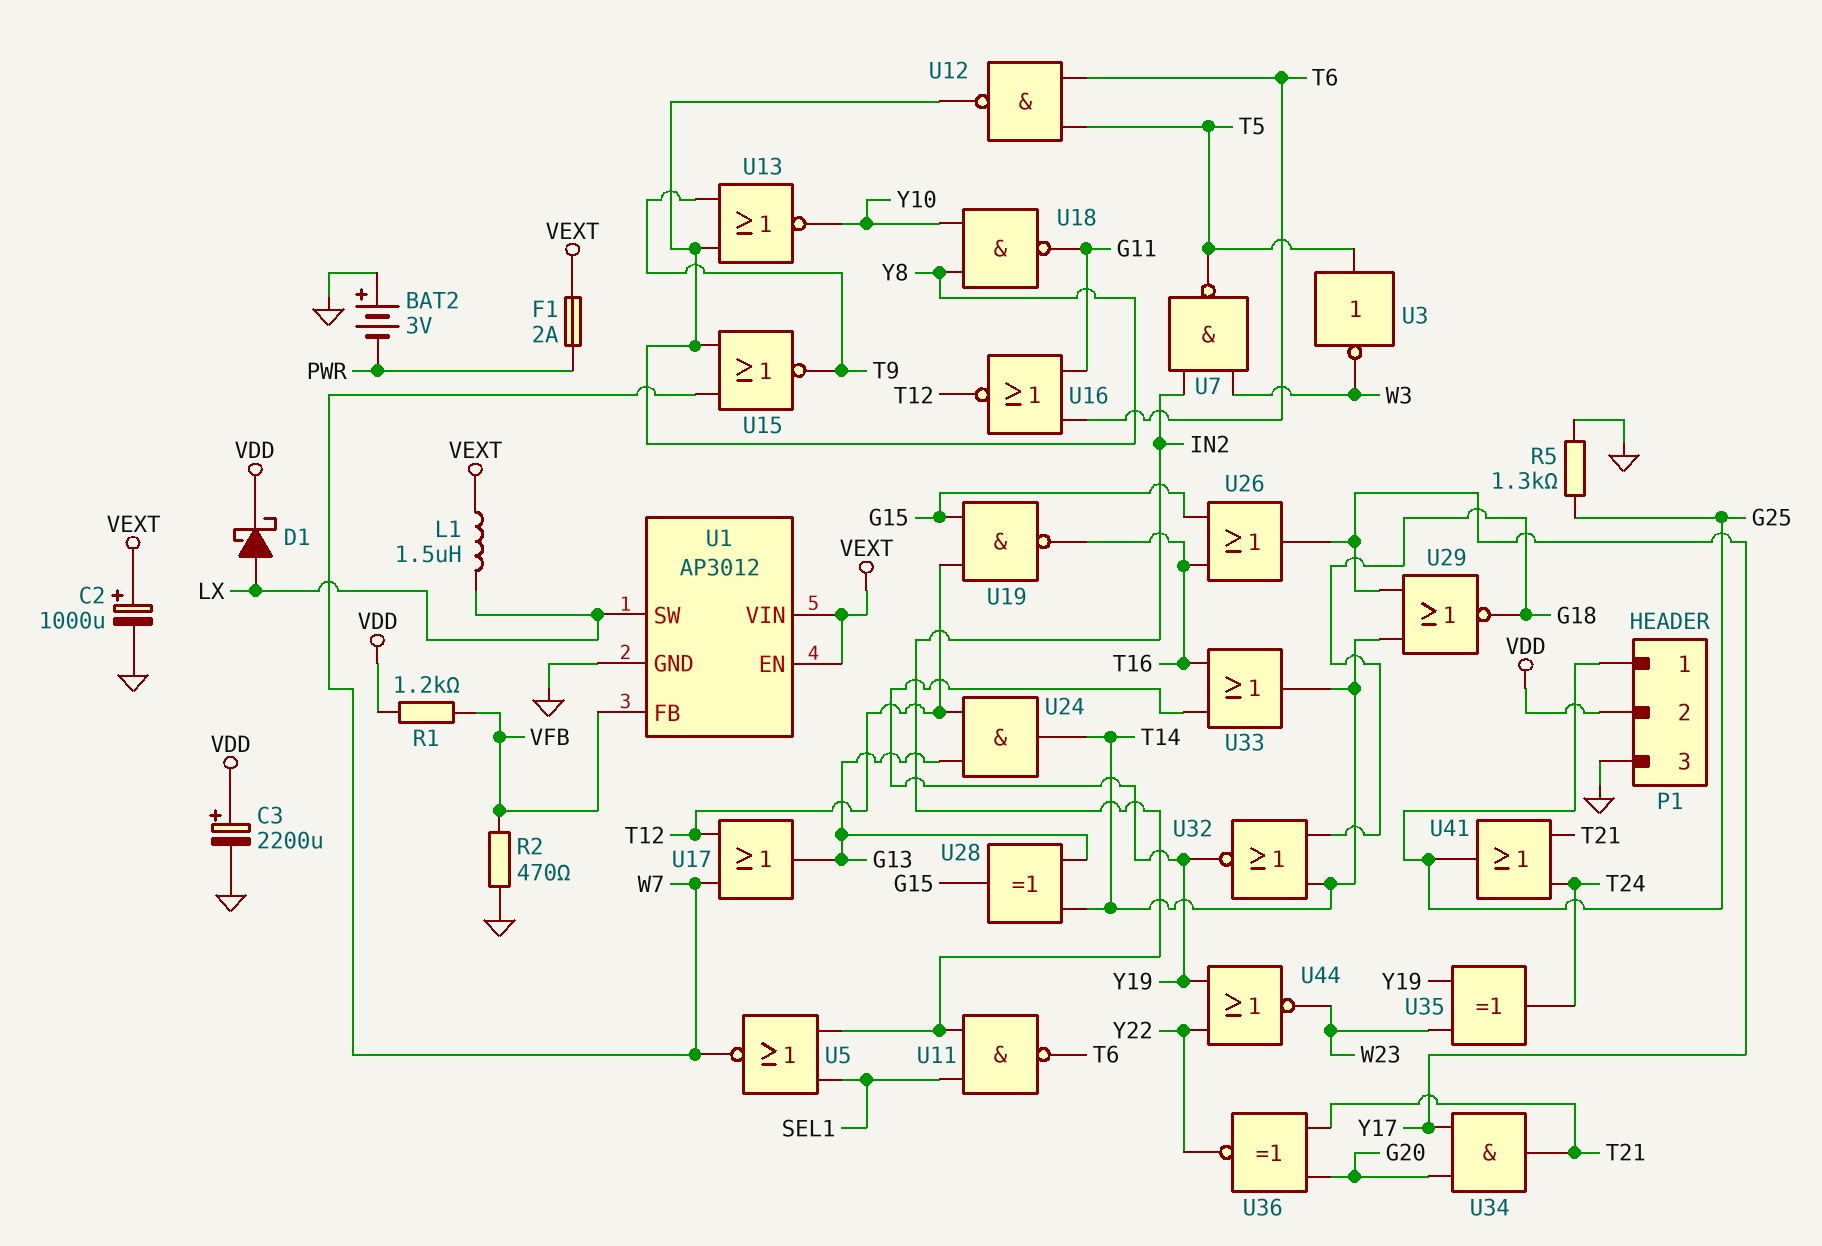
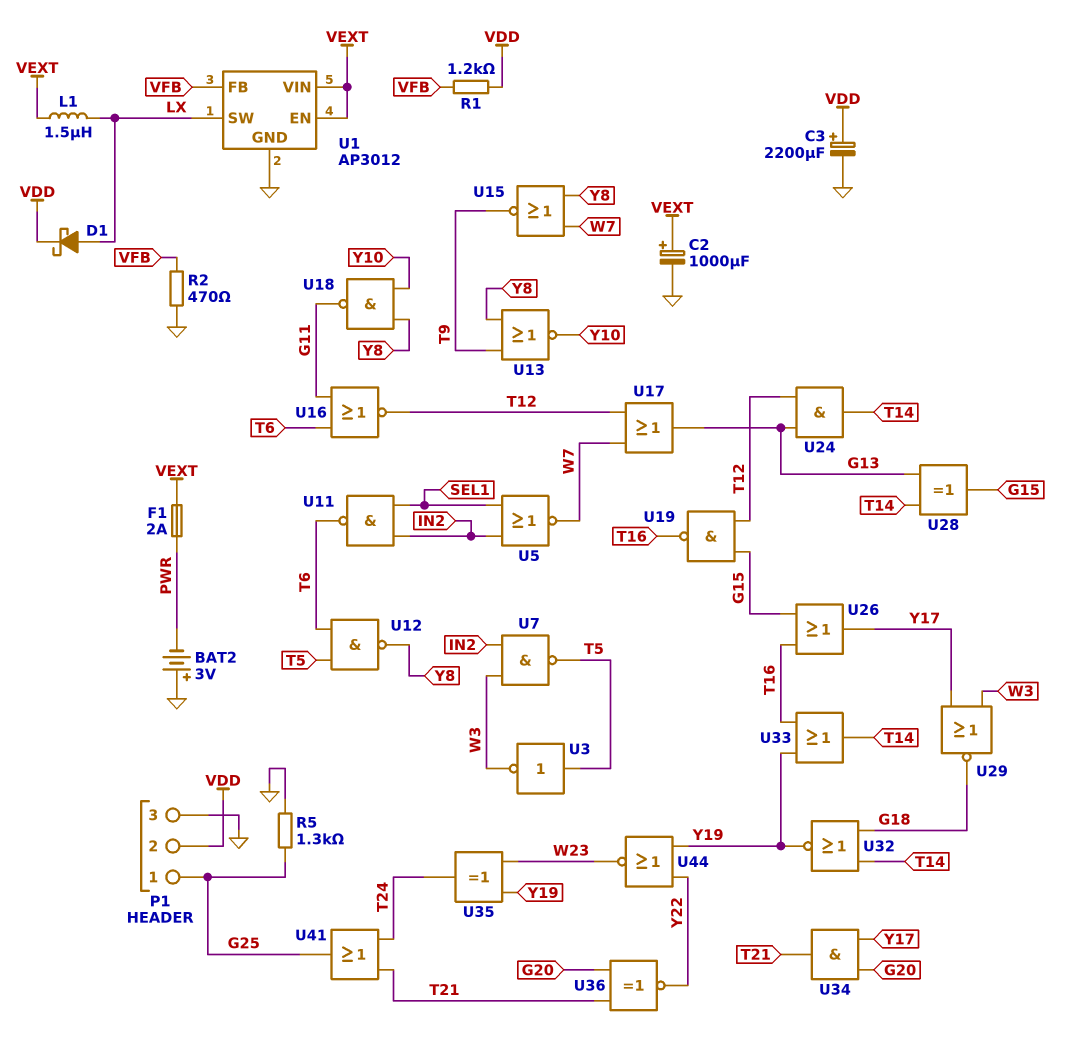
U29: NOR (in T14, in Y17, out G18) -> NOR (in W3, in Y17, out G18)

